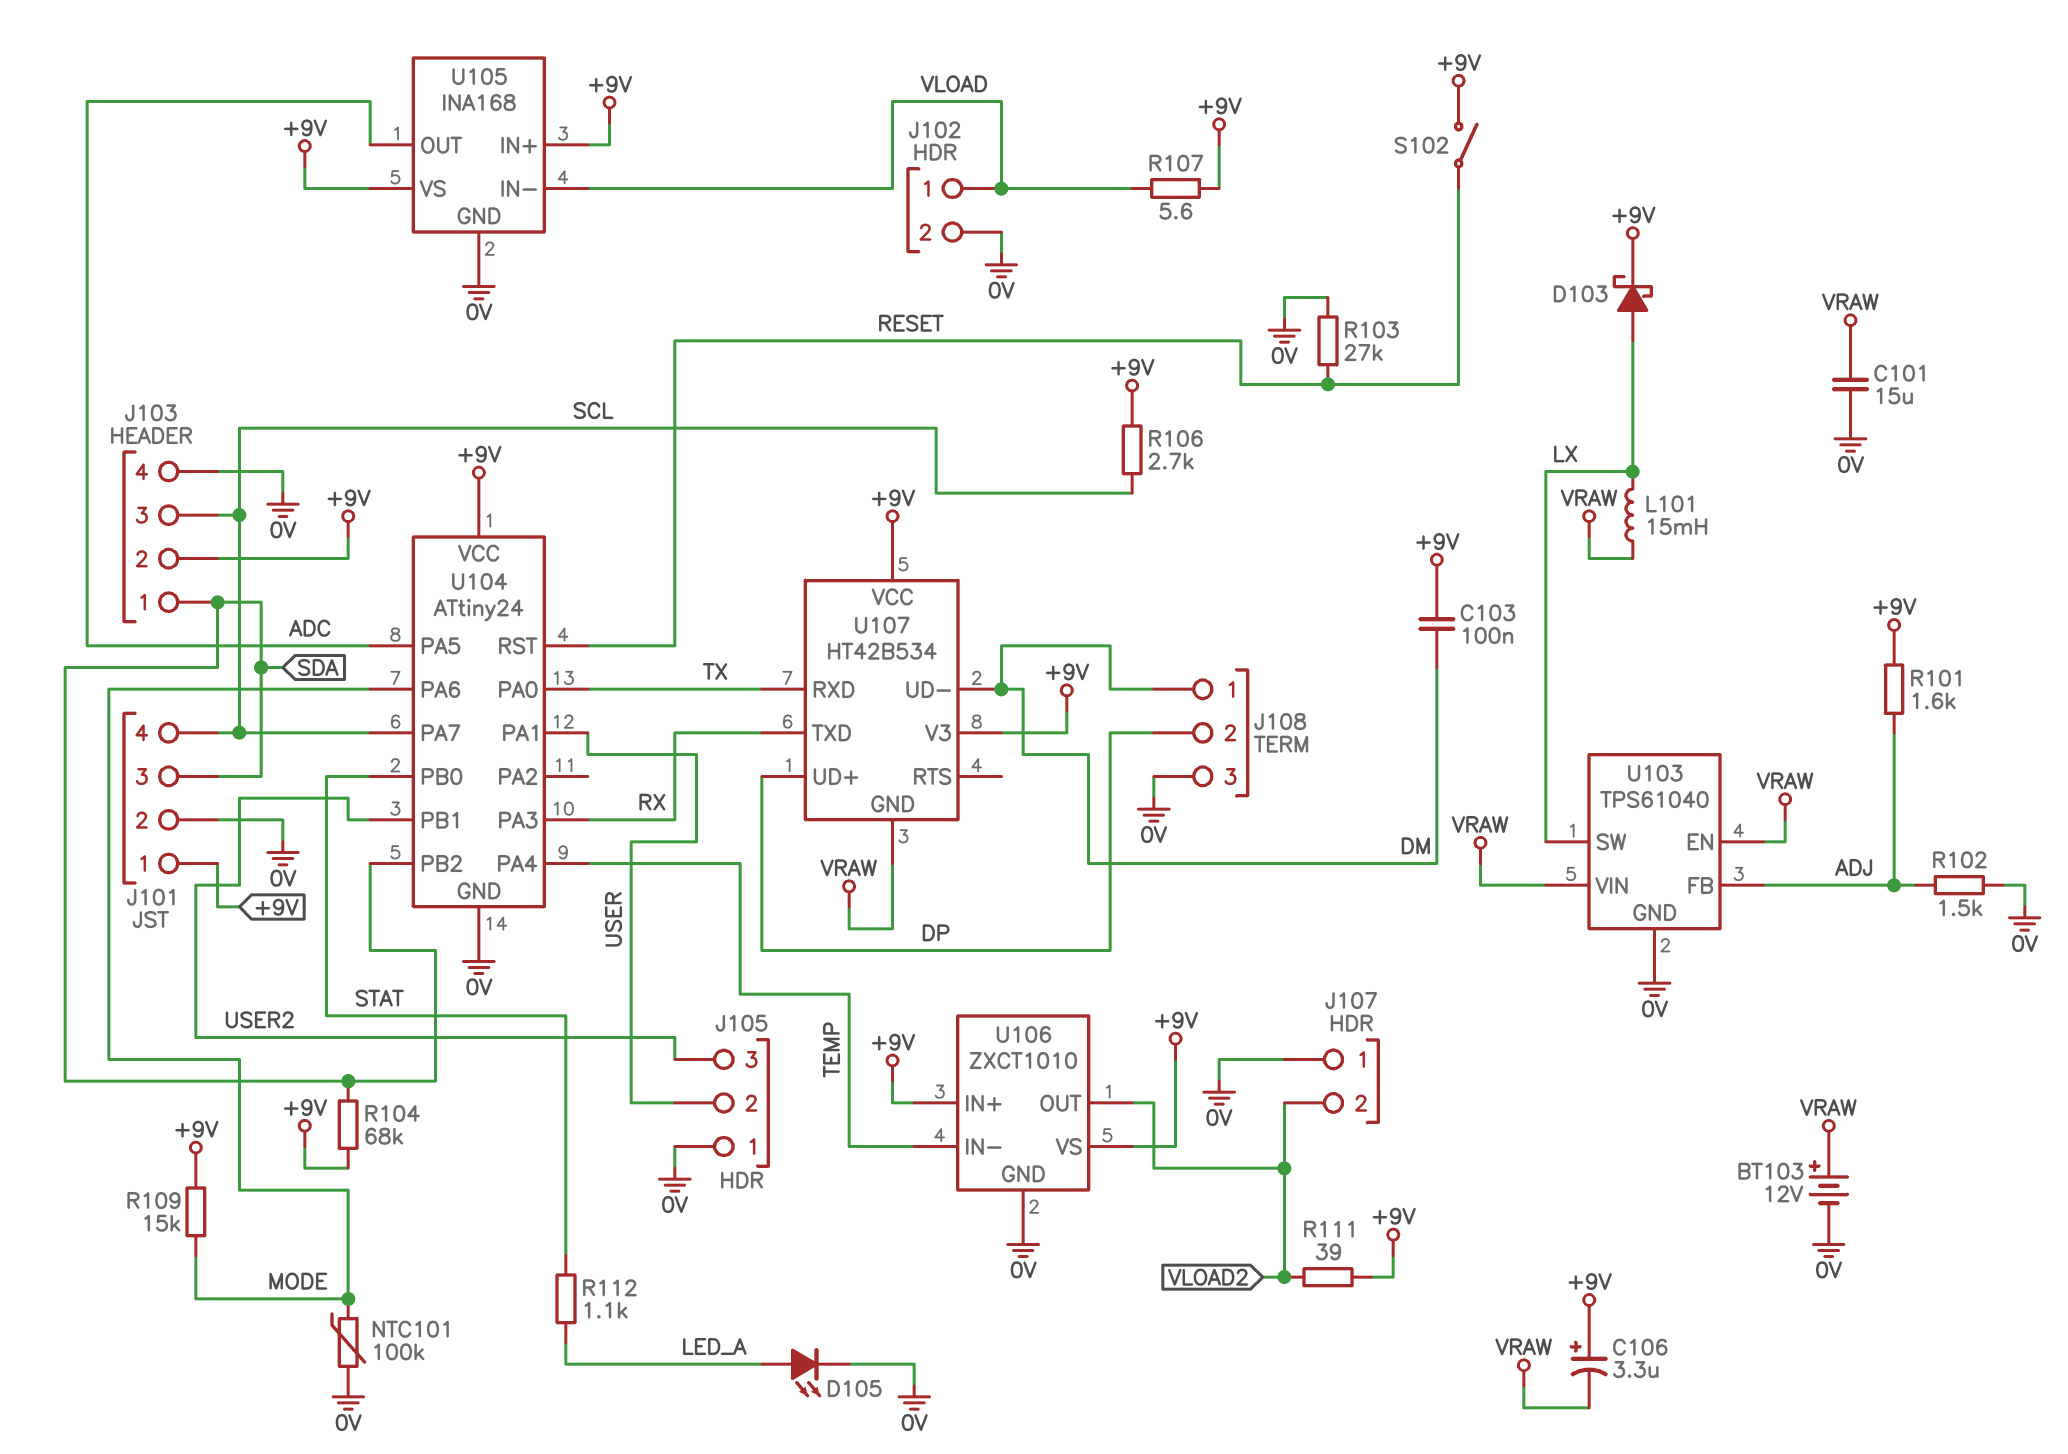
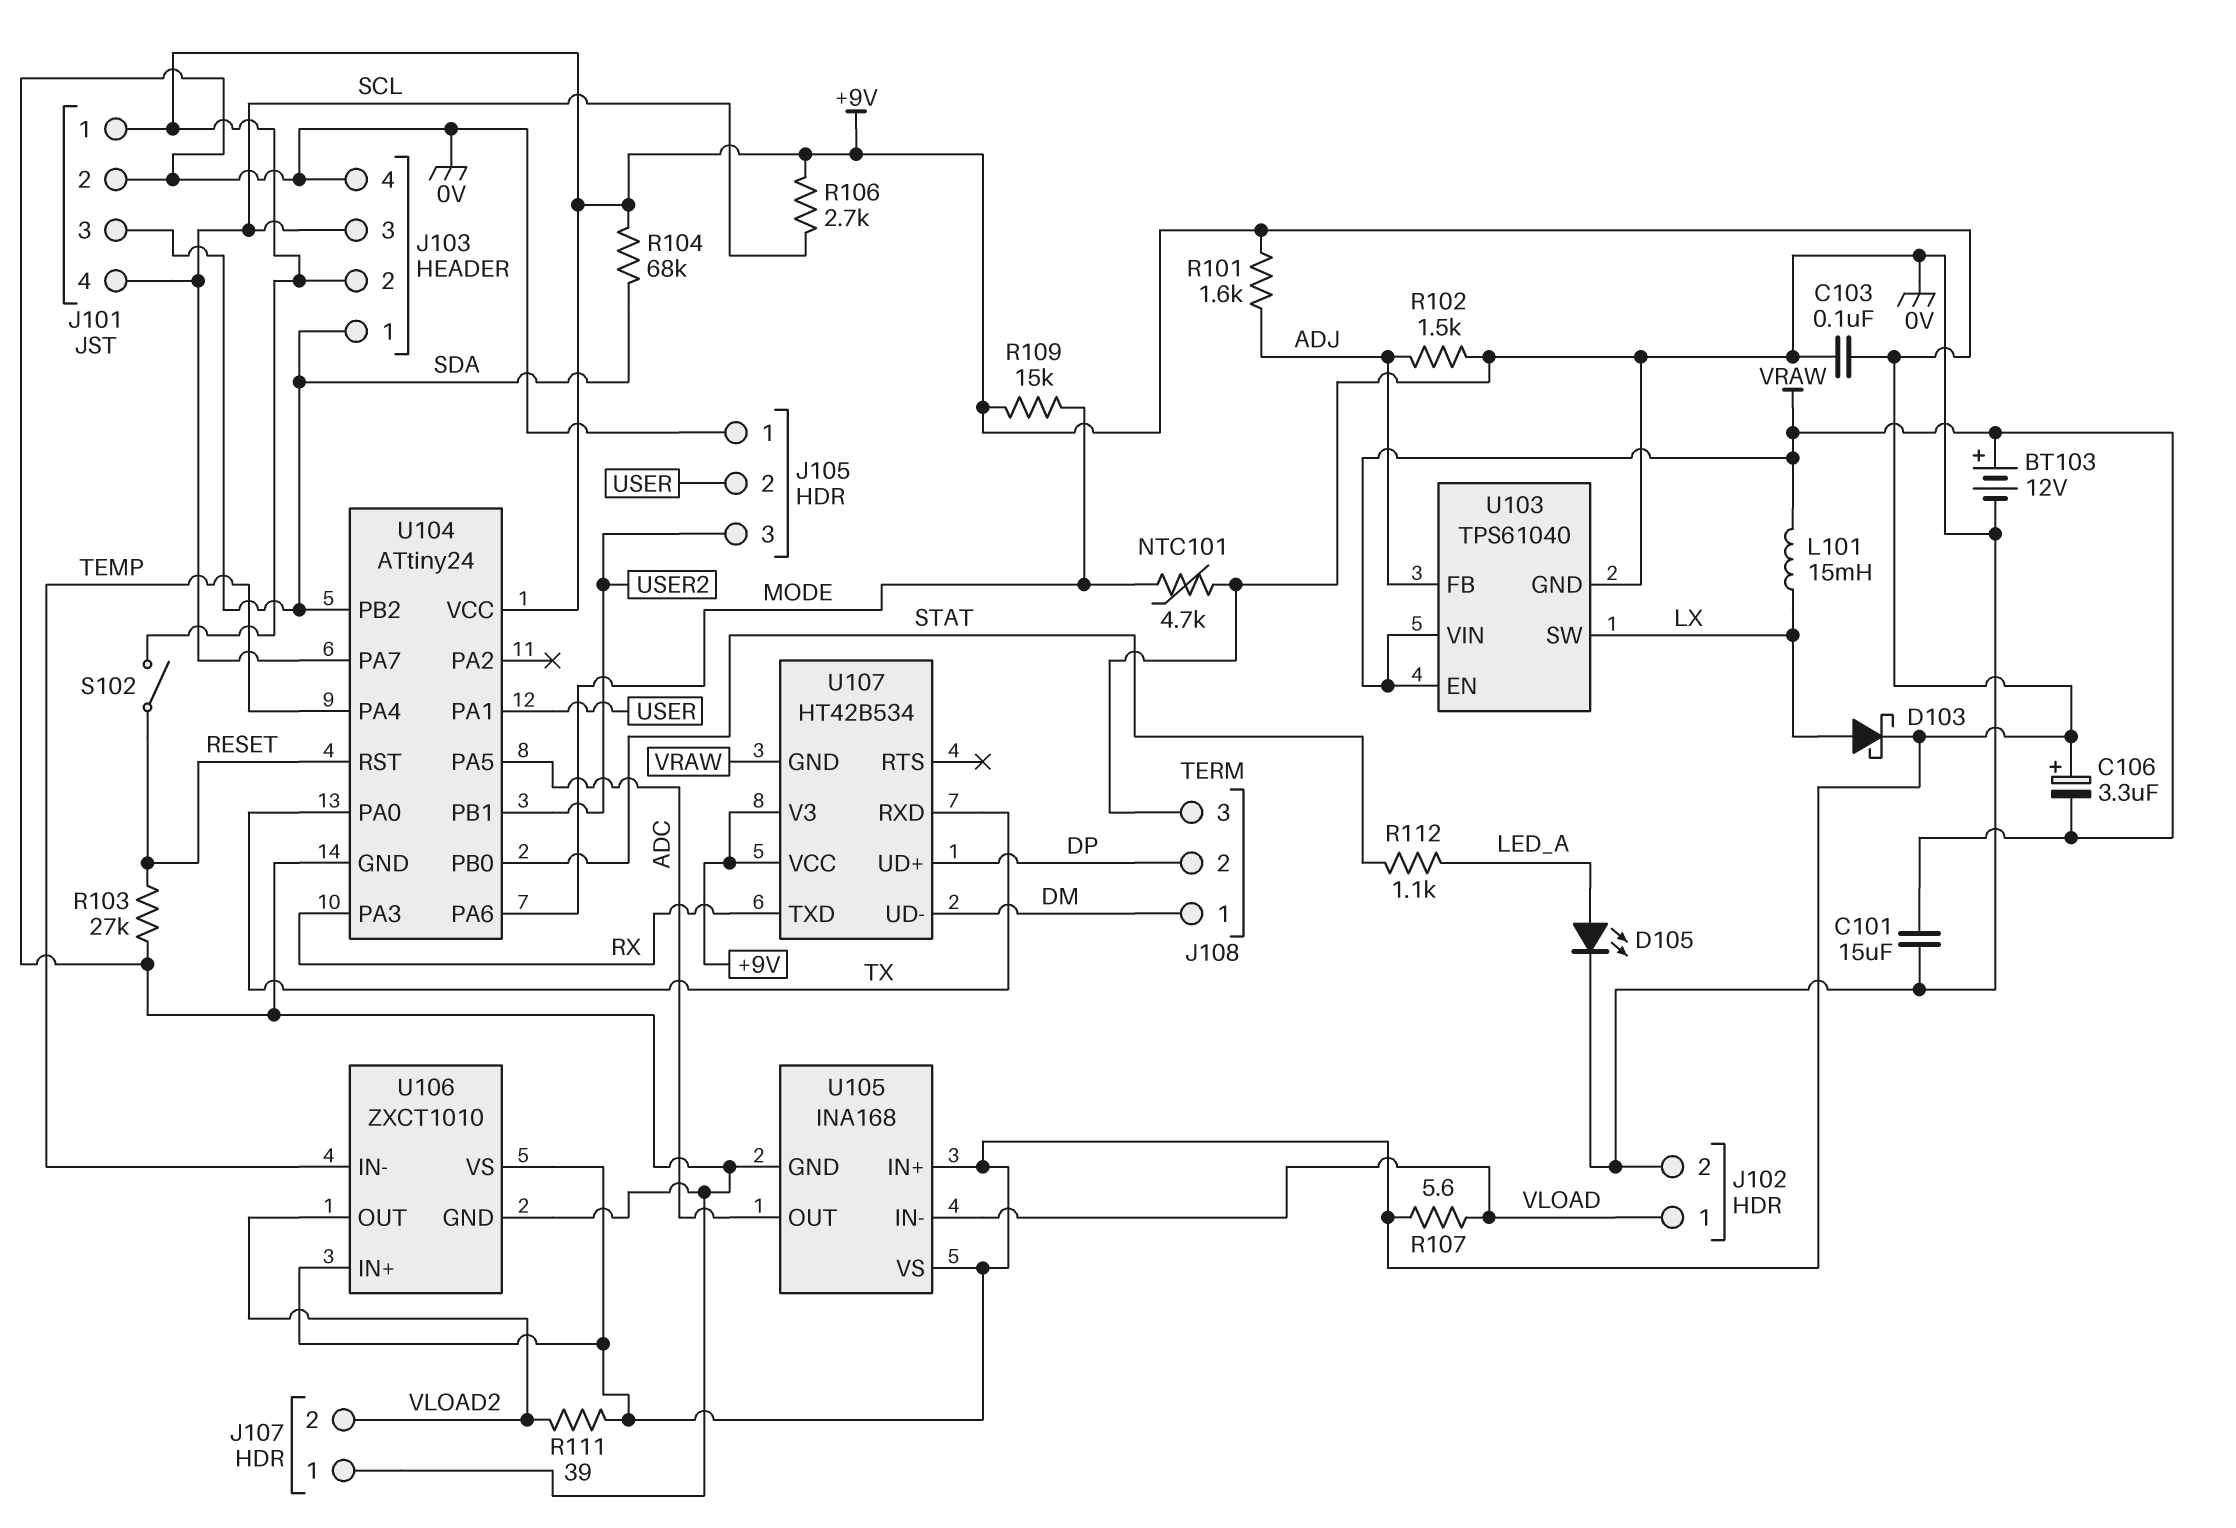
C103: 100nF (+9V, DM) -> 100nF (+9V, 0V)
NTC101: 100k (0V, MODE) -> 4.7k (0V, MODE)

